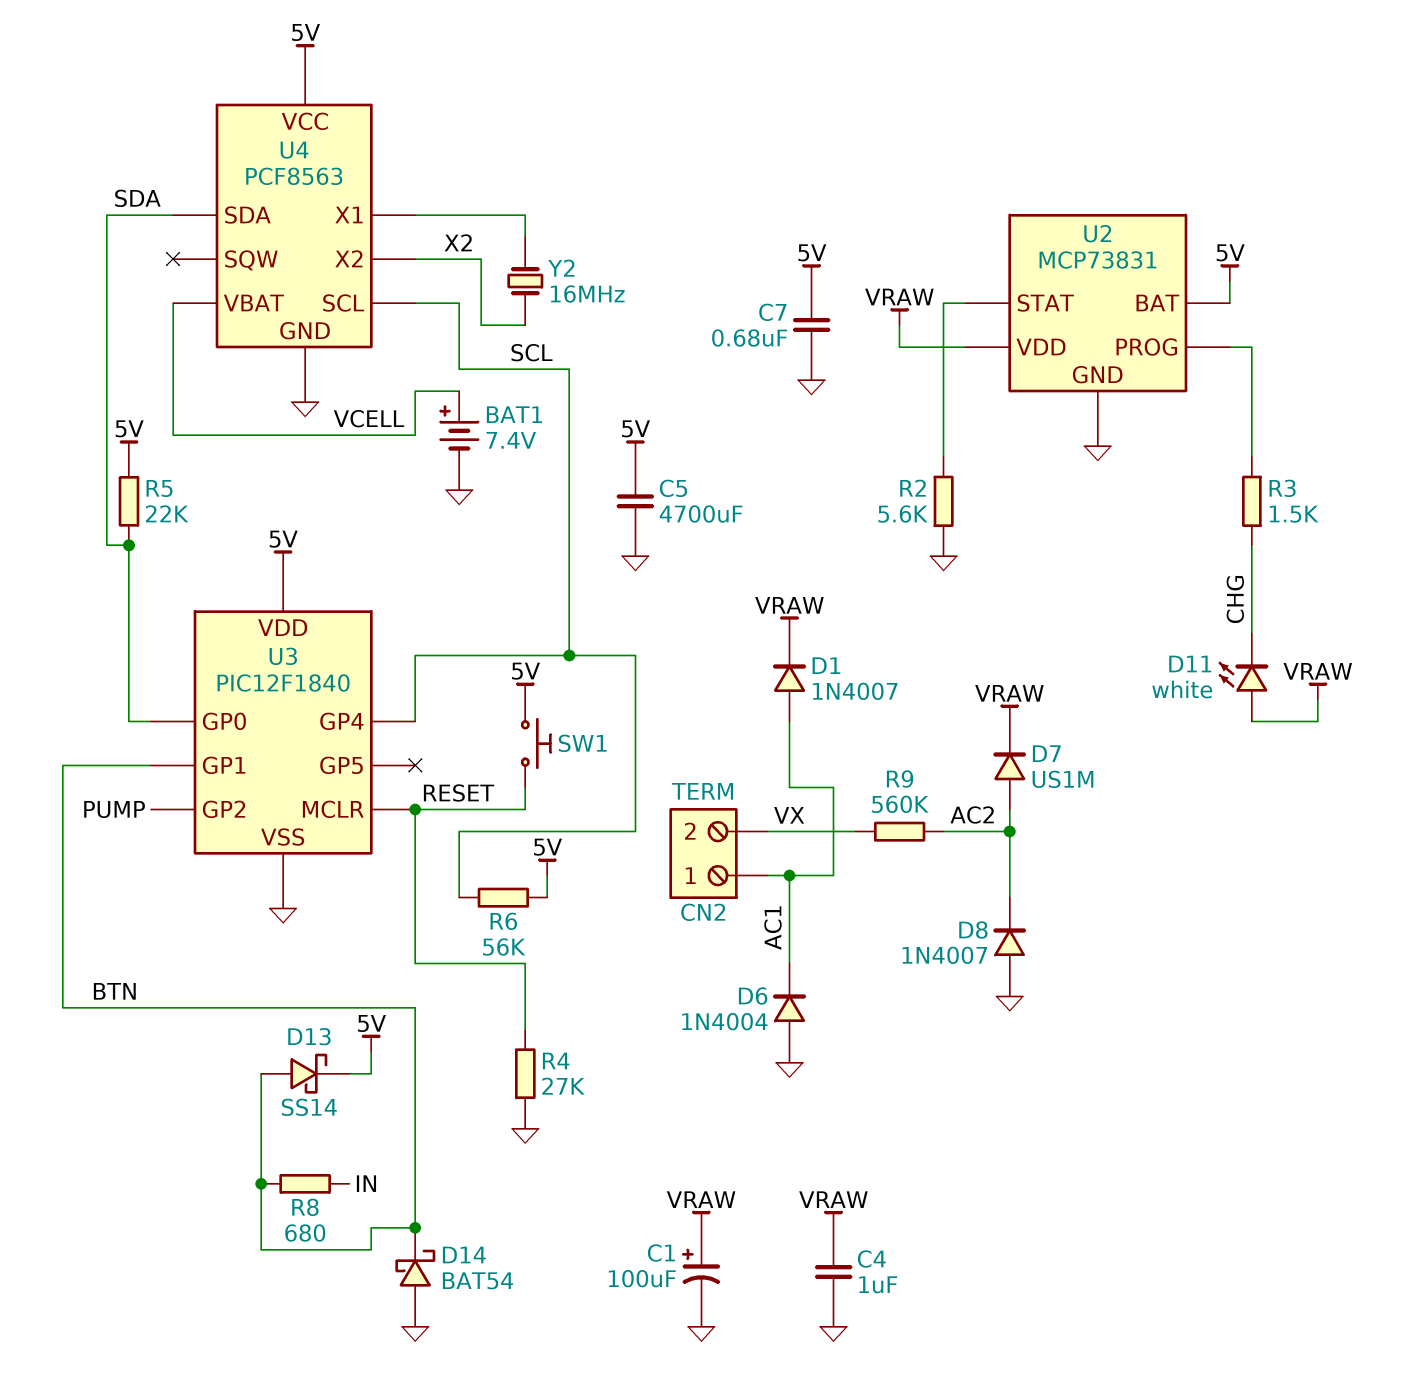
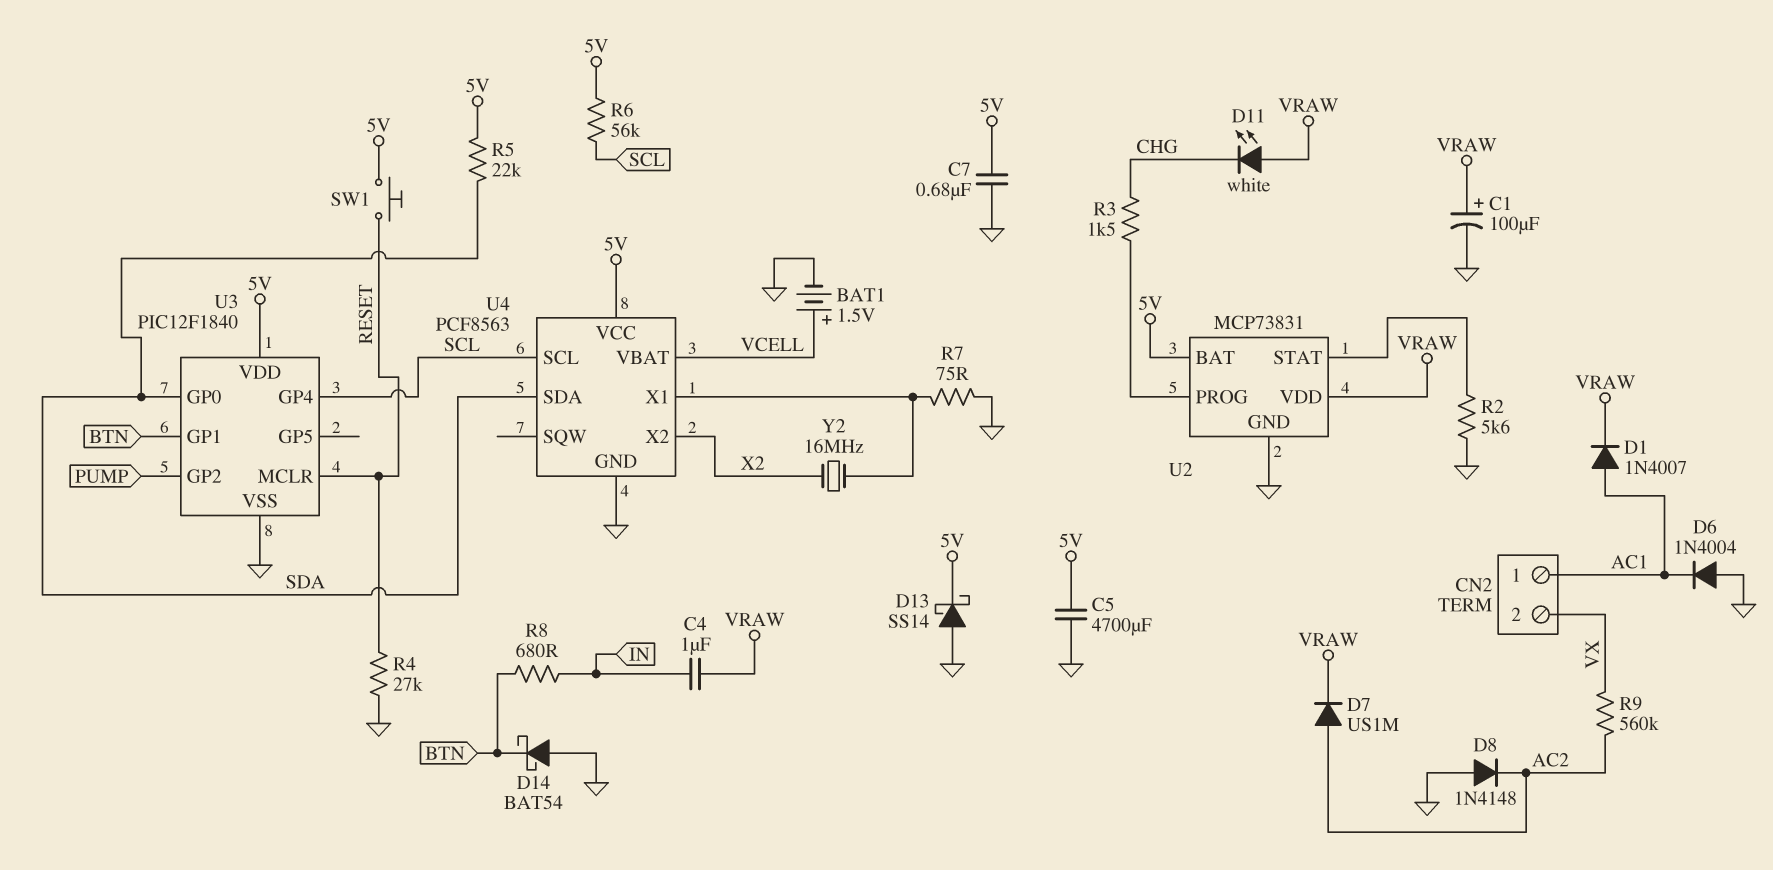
BAT1: 7.4V (plus VCELL, minus GND) -> 1.5V (plus VCELL, minus GND)
C4: 1uF (GND, VRAW) -> 1uF (IN, VRAW)
D8: diode 1N4007 (A GND, K AC2) -> diode 1N4148 (A GND, K AC2)
D13: schottky SS14 (A BTN, K 5V) -> schottky SS14 (A GND, K 5V)
R7: none -> 75 (GND, U4/X1)

